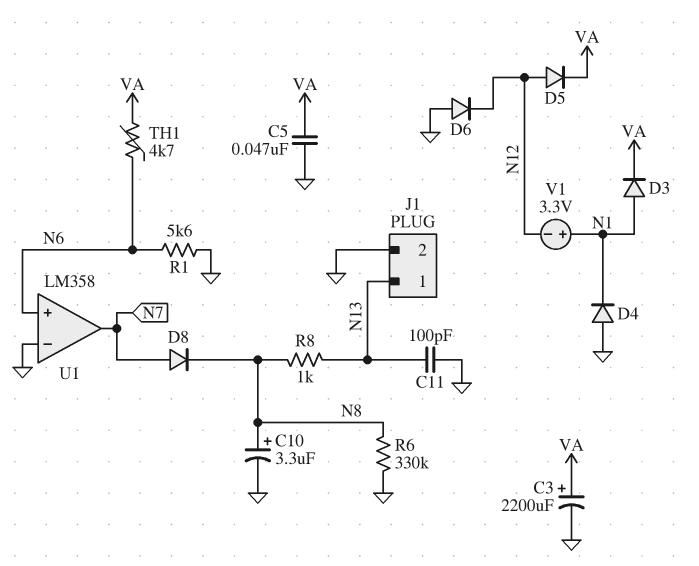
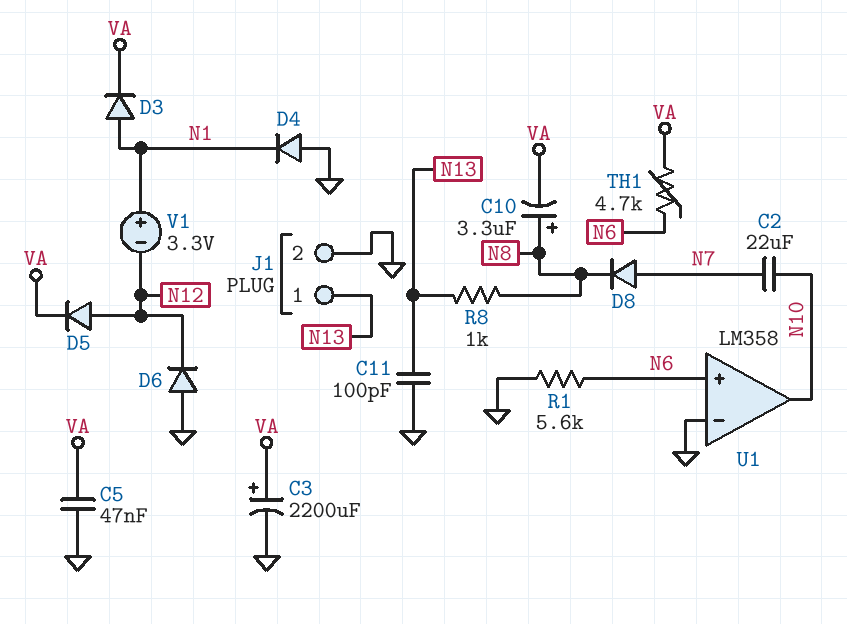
C2: none -> 22uF (N7, N10)
C10: 3.3uF (plus N8, minus GND) -> 3.3uF (plus N8, minus VA)
R6: 330k (GND, N8) -> none
U1 pin out: N7 -> N10

